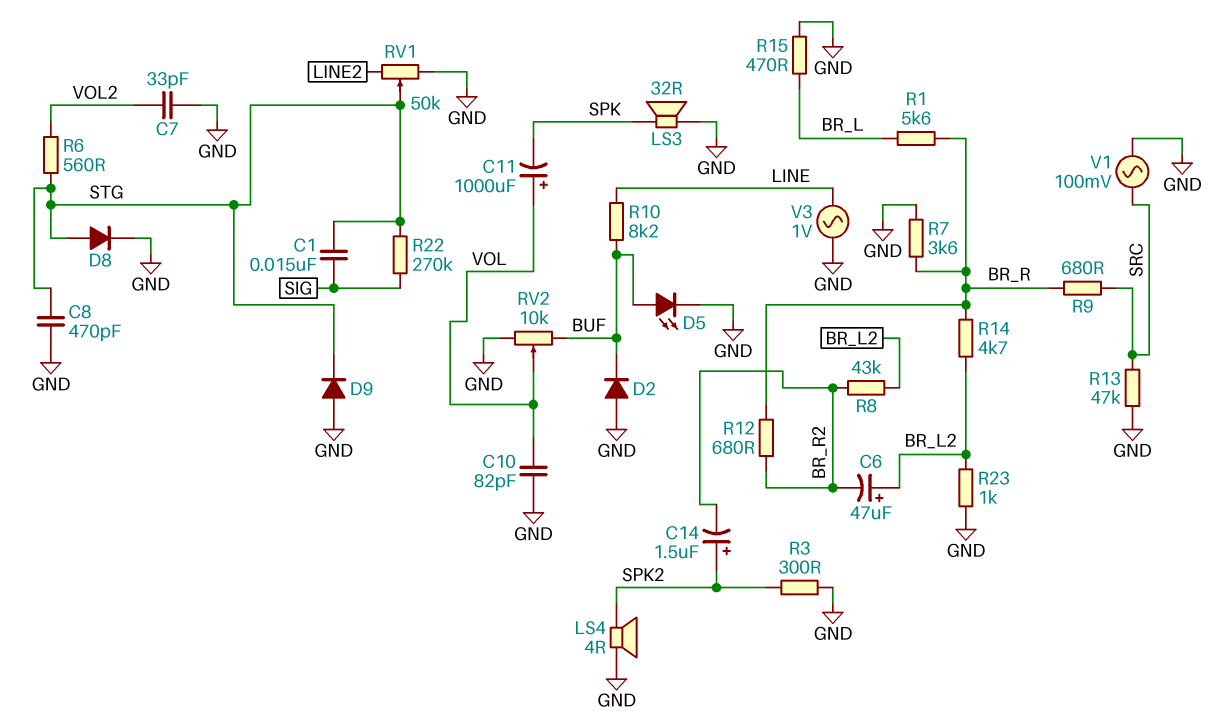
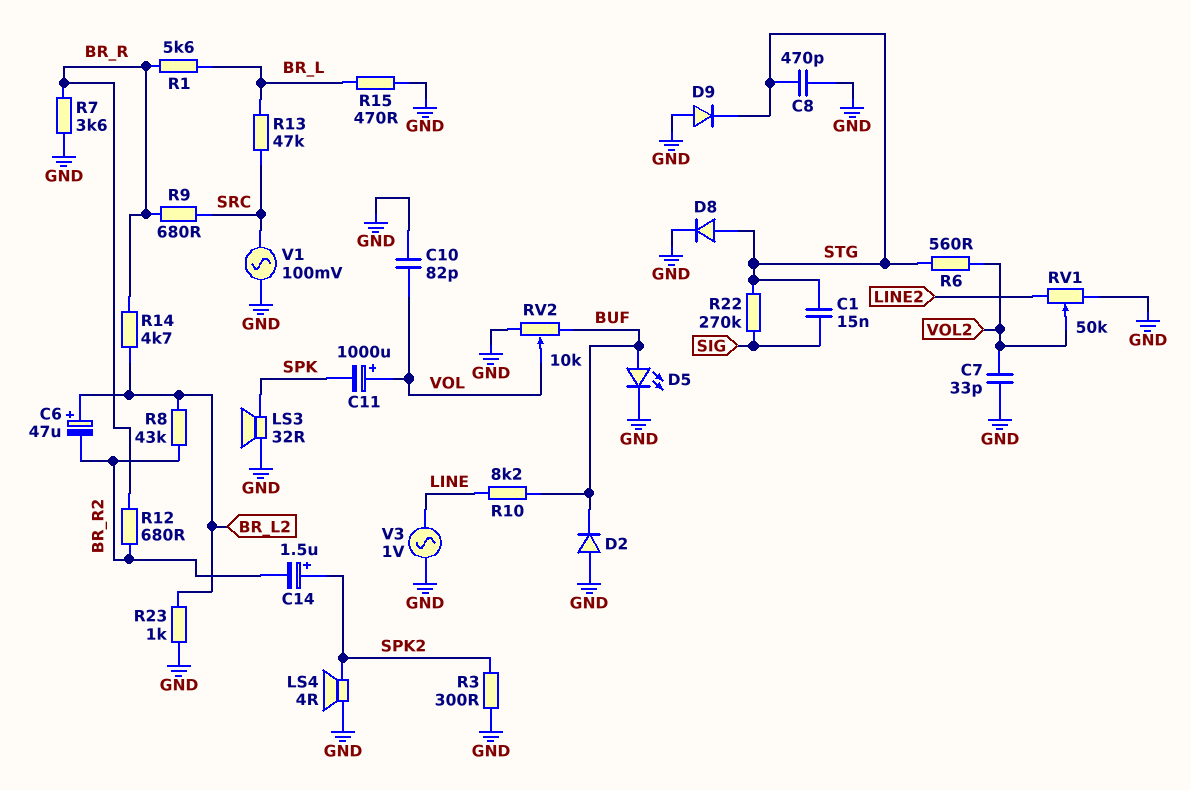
R13: 47k (GND, SRC) -> 47k (BR_L, SRC)
RV1: 50k (GND, LINE2, wiper STG) -> 50k (GND, LINE2, wiper VOL2)

